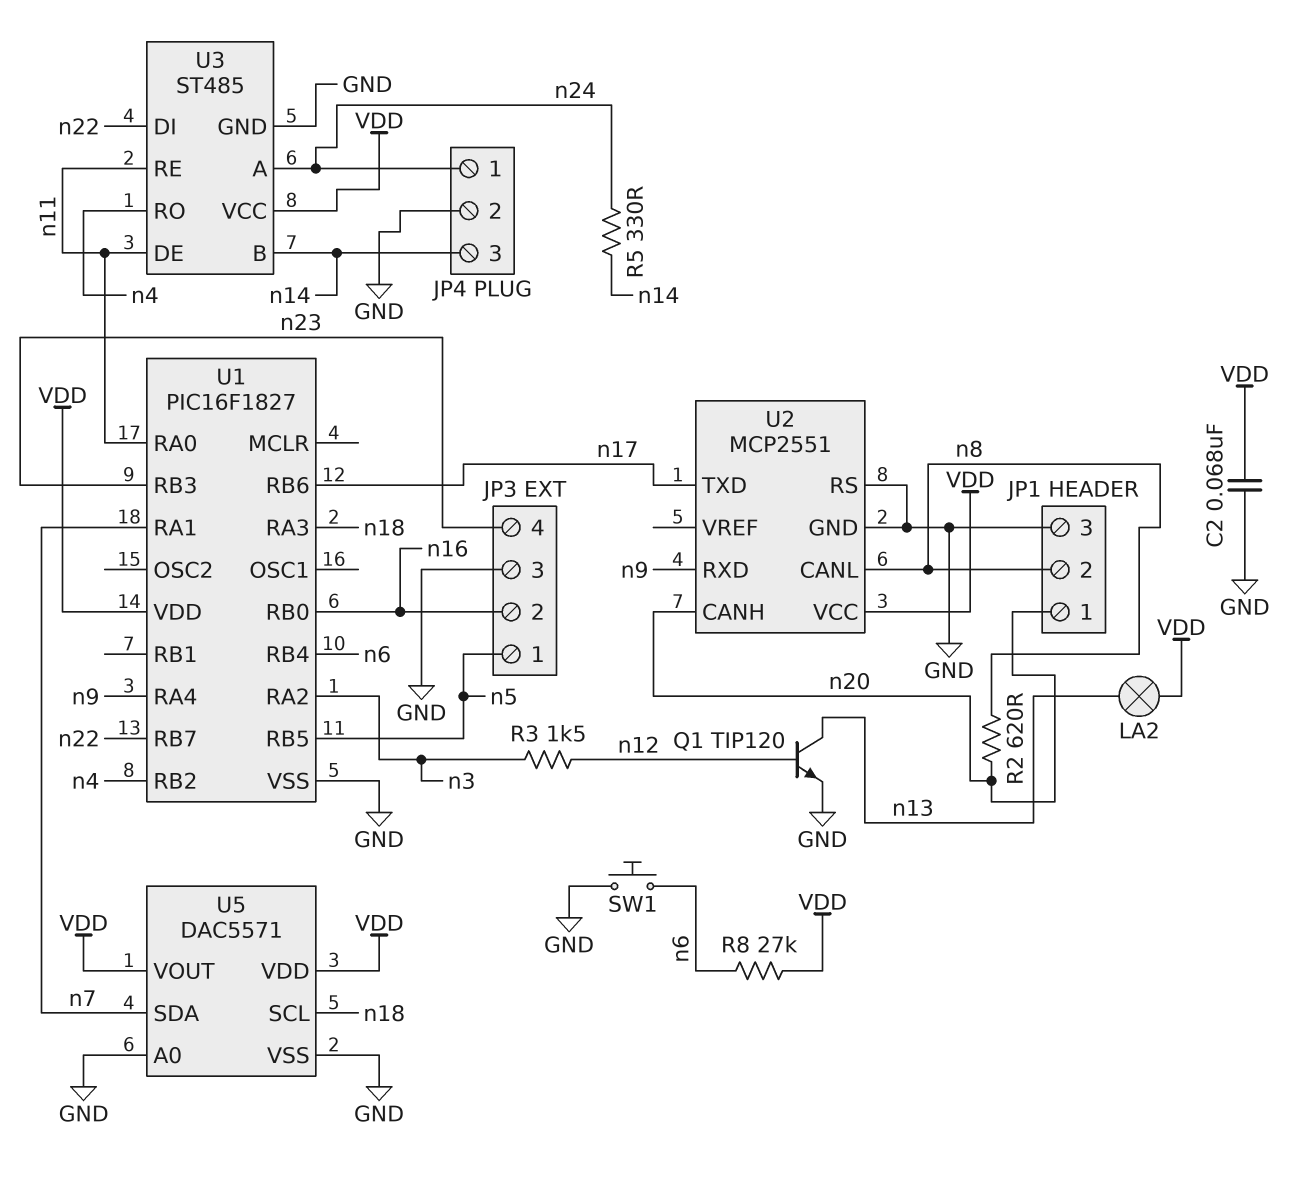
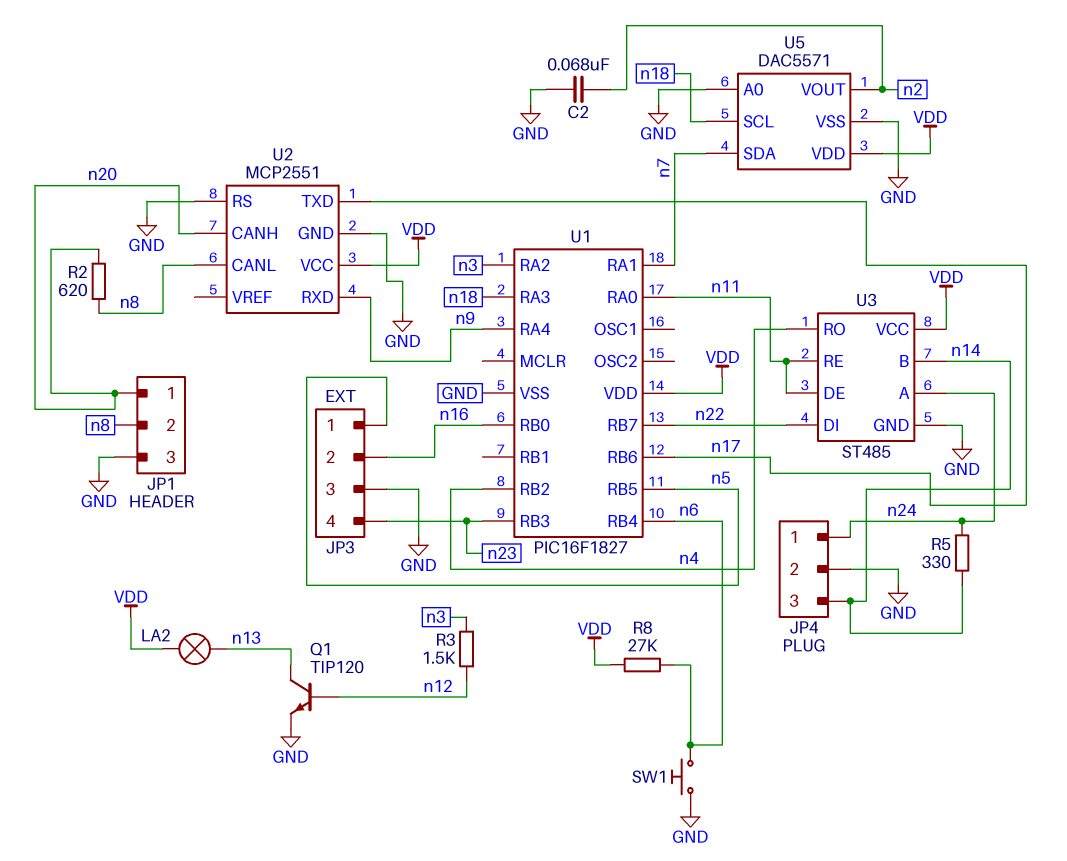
C2: 68nF (GND, VDD) -> 68nF (GND, n2)
U5 pin VOUT: VDD -> n2

